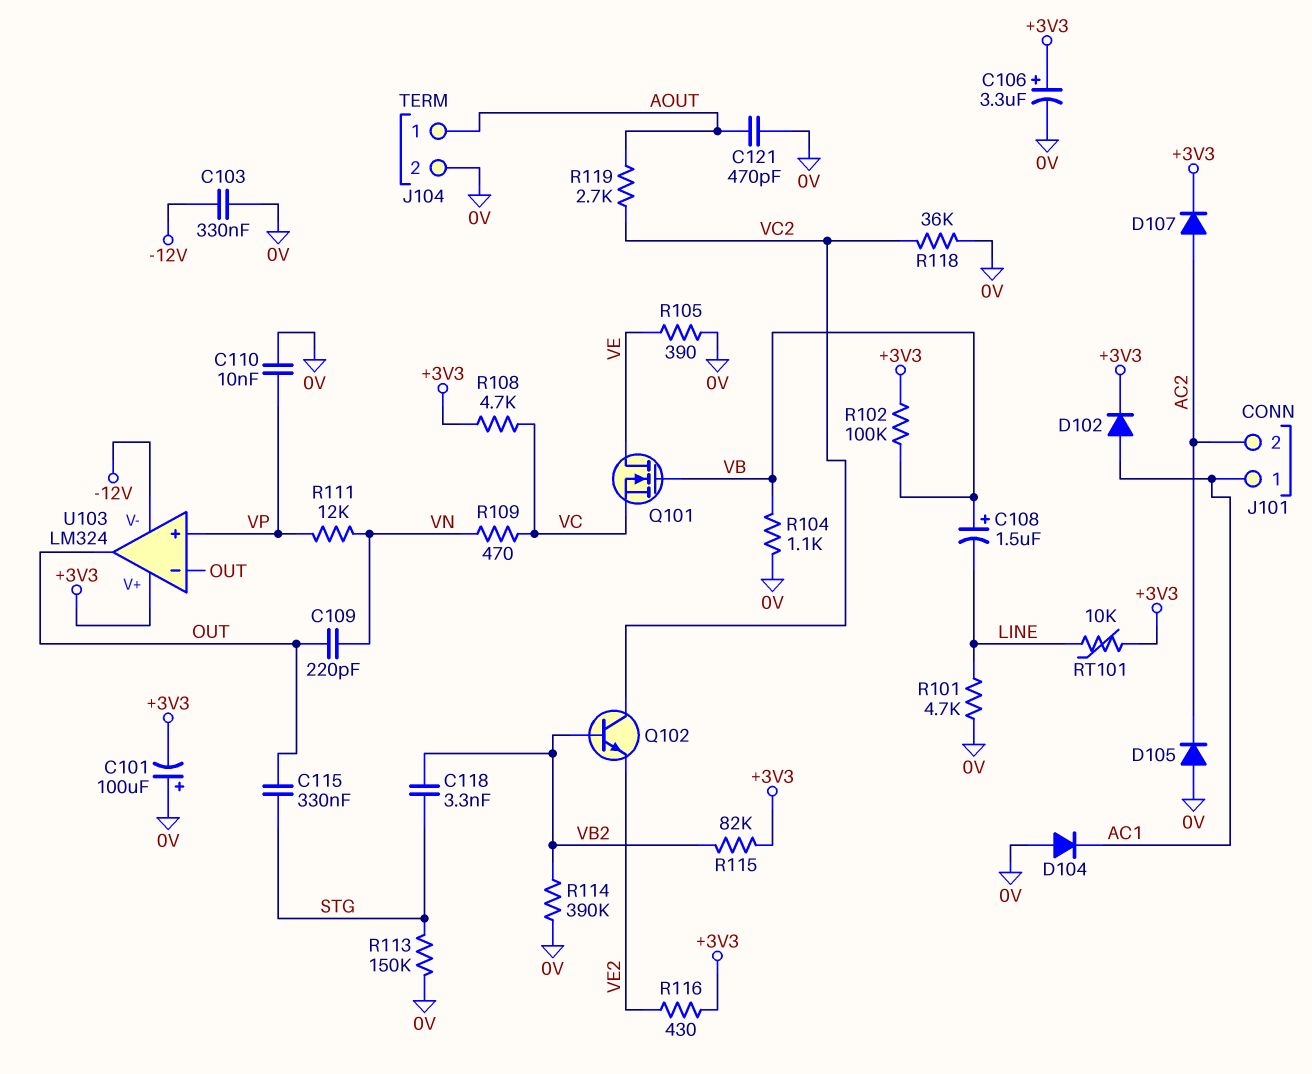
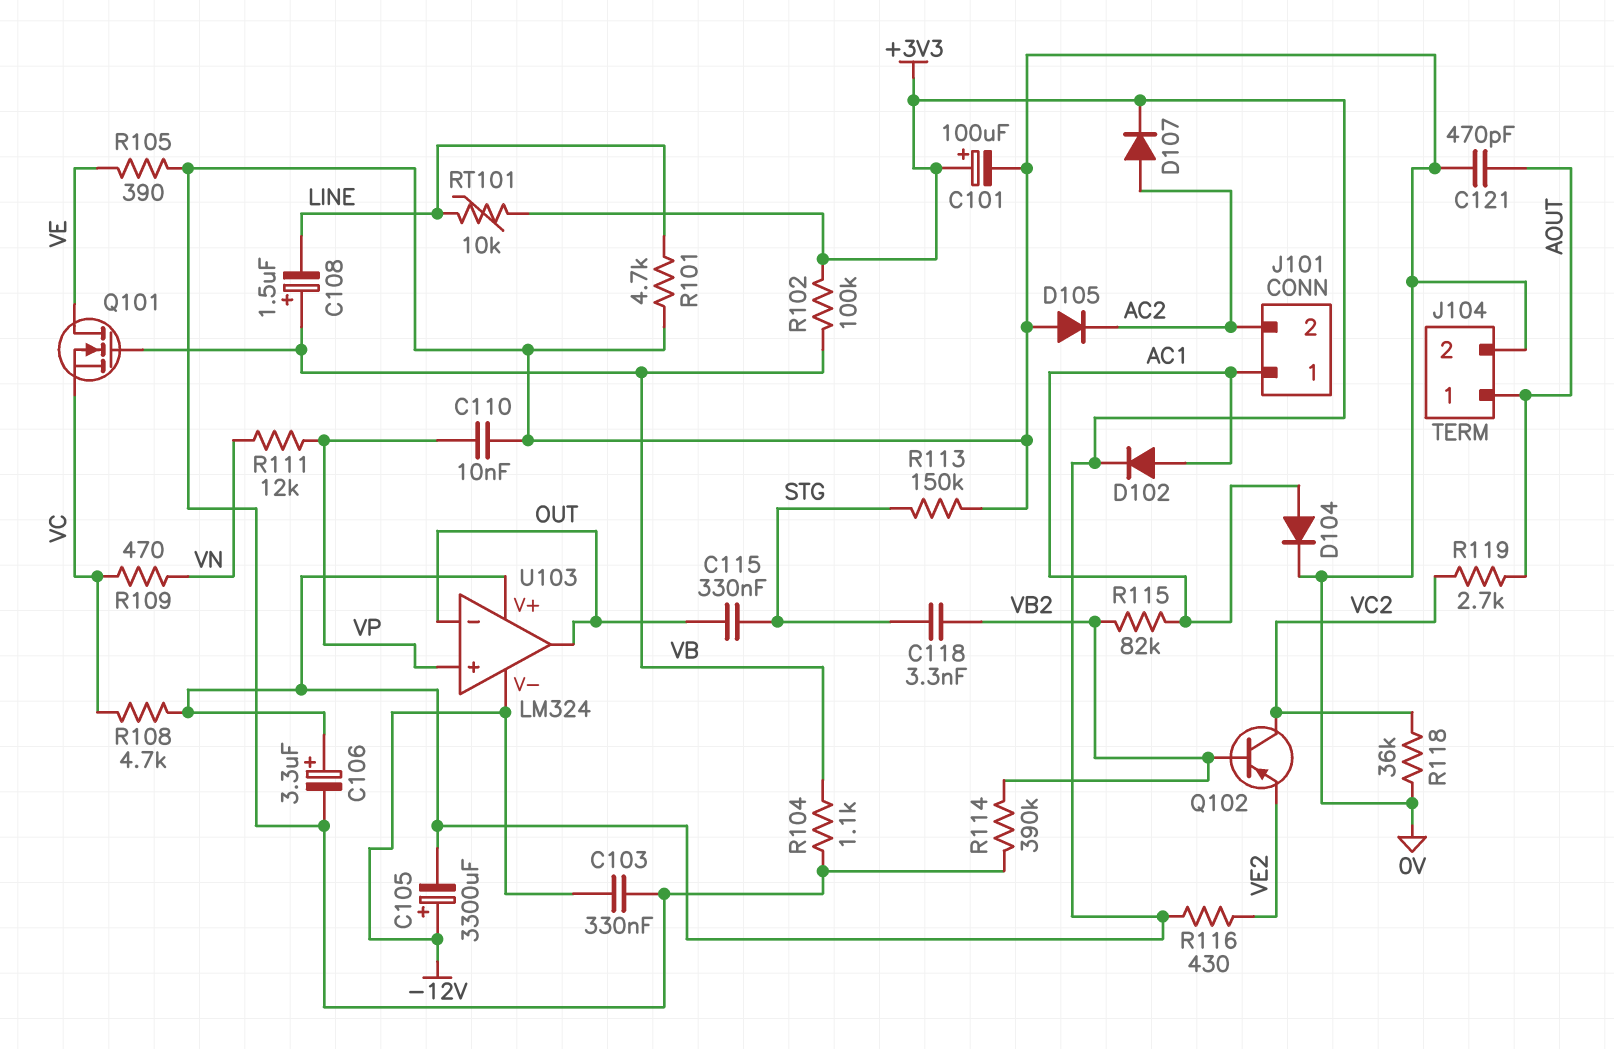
C101: 100uF (plus 0V, minus +3V3) -> 100uF (plus +3V3, minus 0V)
C105: none -> 3300uF (plus -12V, minus +3V3)
C109: 220pF (OUT, VN) -> none
D104: diode (A 0V, K AC1) -> diode (A AC1, K 0V)
Q102: NPN (B VB2, C VC2, E VE2) -> PNP (B VB2, C VC2, E VE2)
R115: 82k (+3V3, VB2) -> 82k (AC1, VB2)

